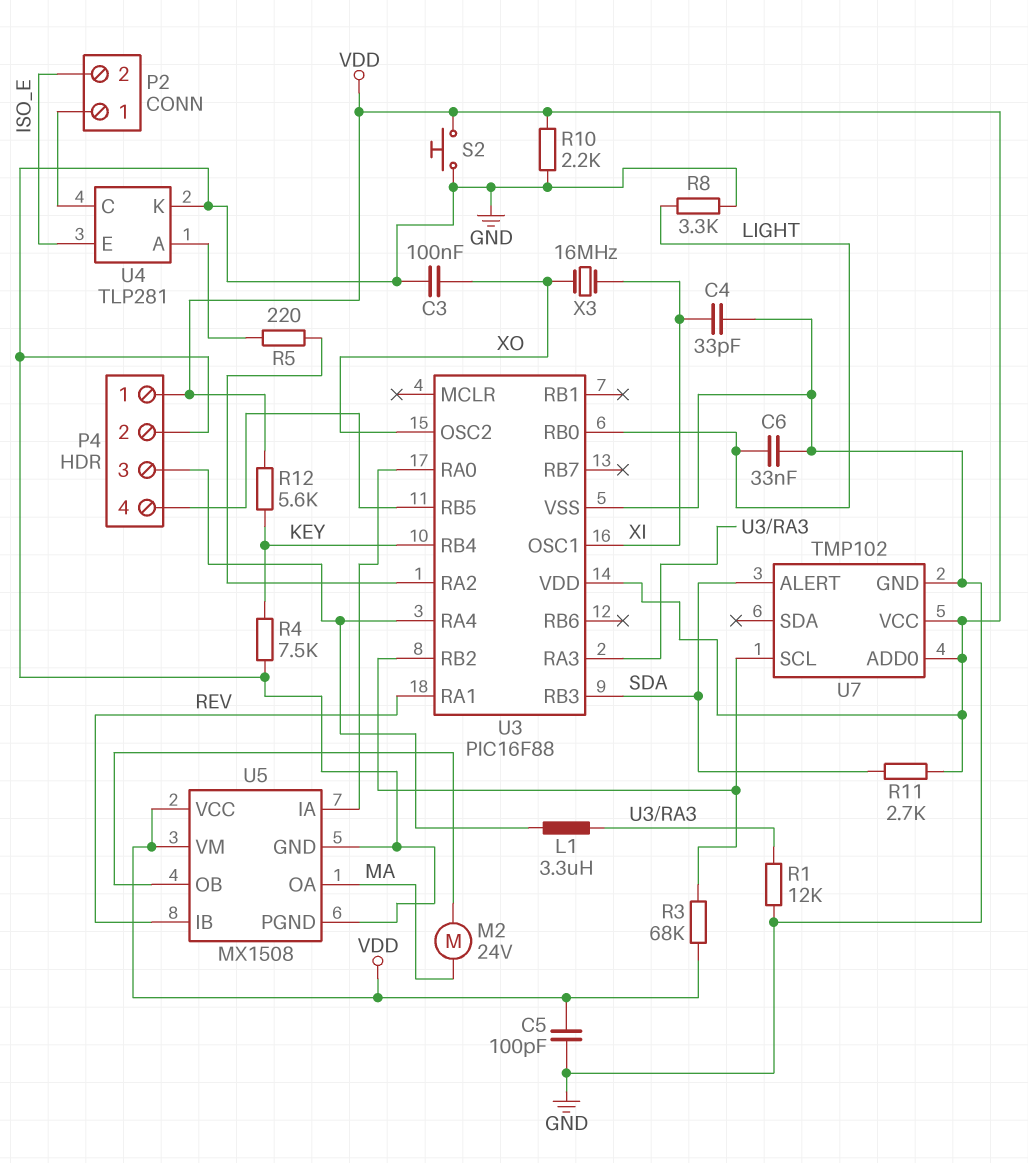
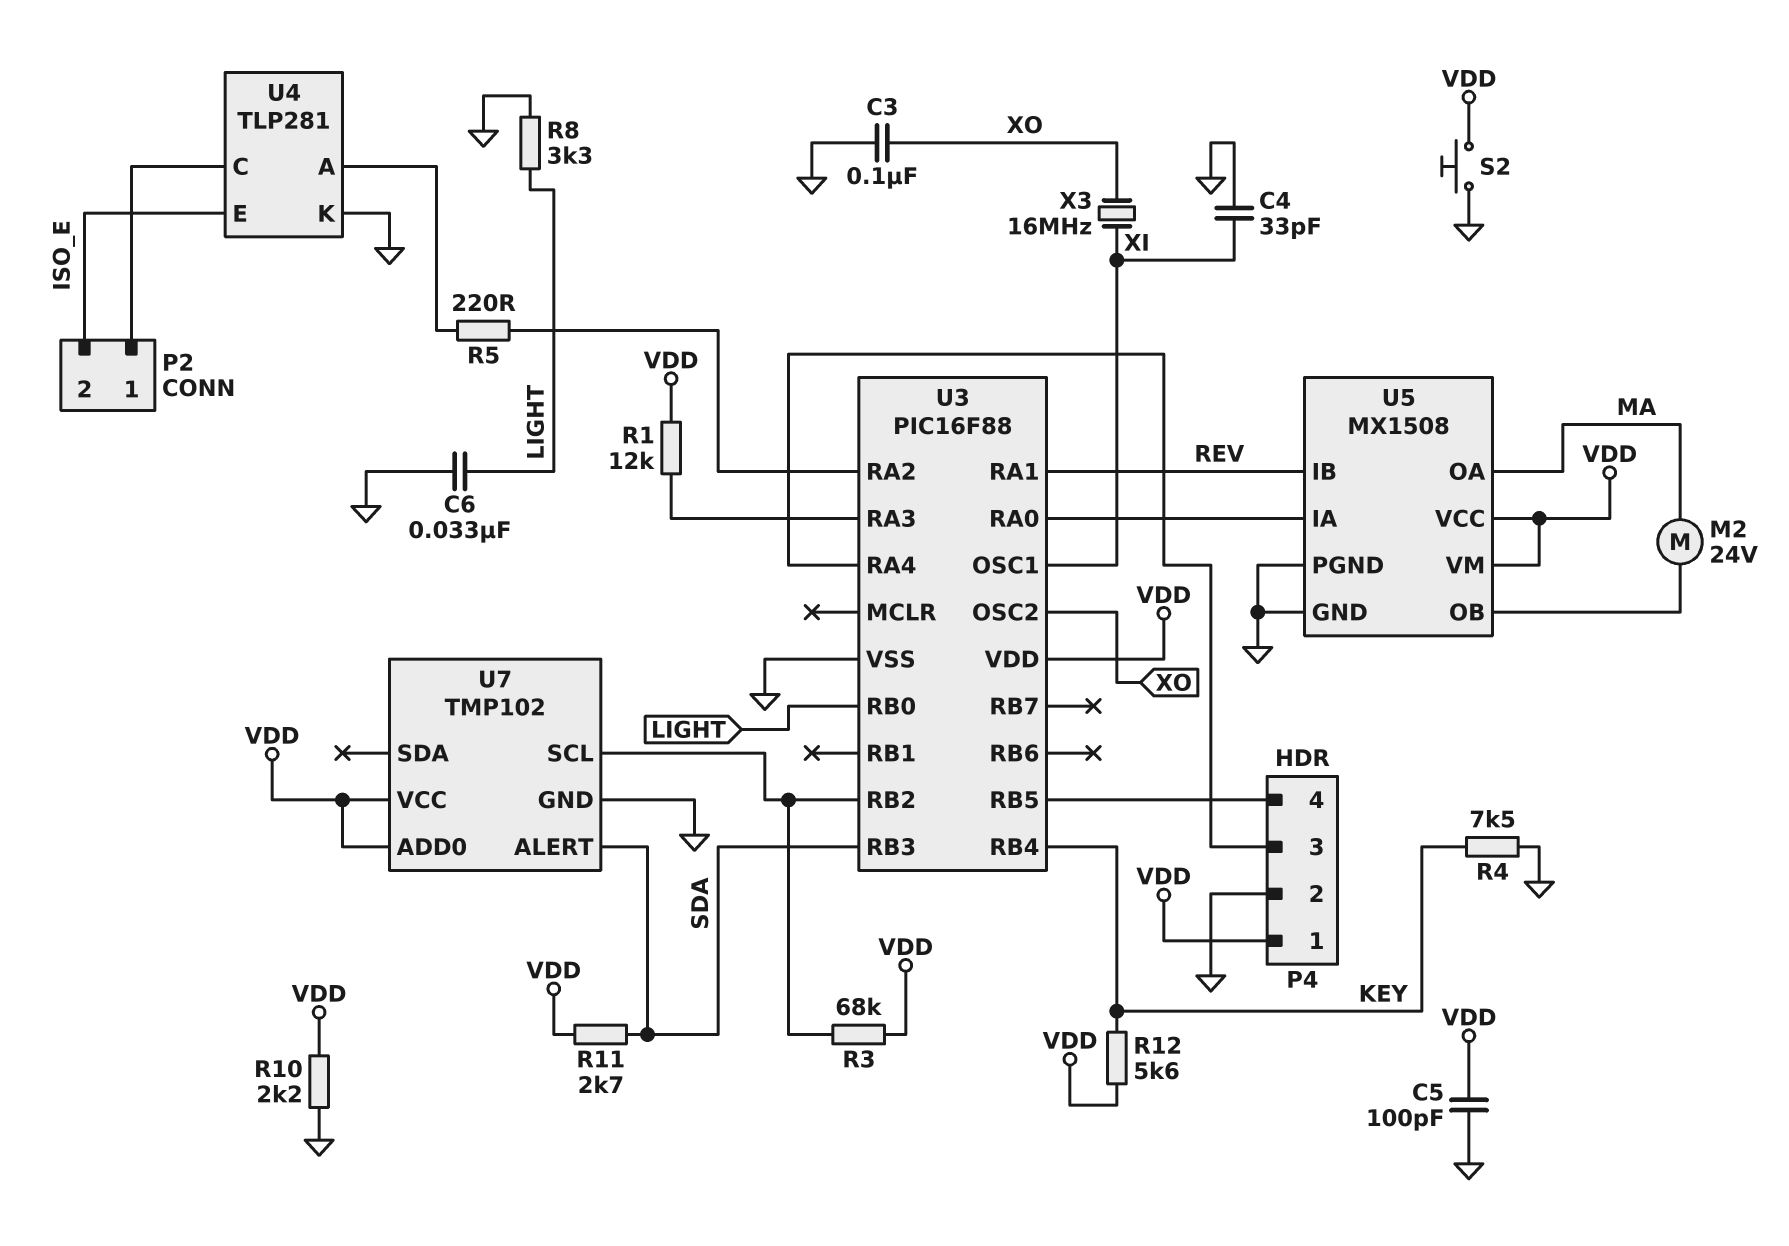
L1: 3.3uH (P4/3, U3/RA3) -> none
R1: 12k (GND, U3/RA3) -> 12k (U3/RA3, VDD)

